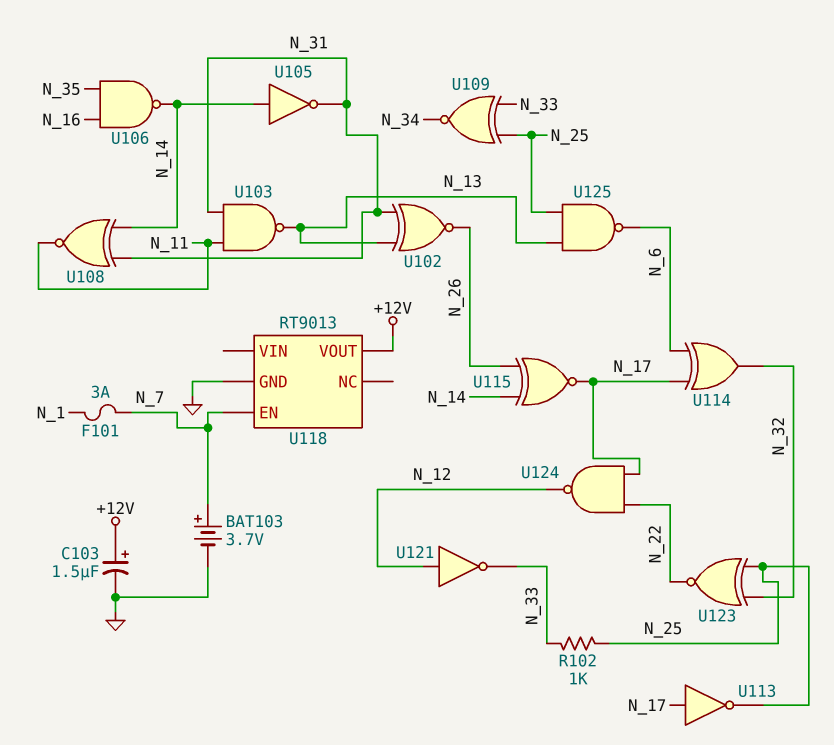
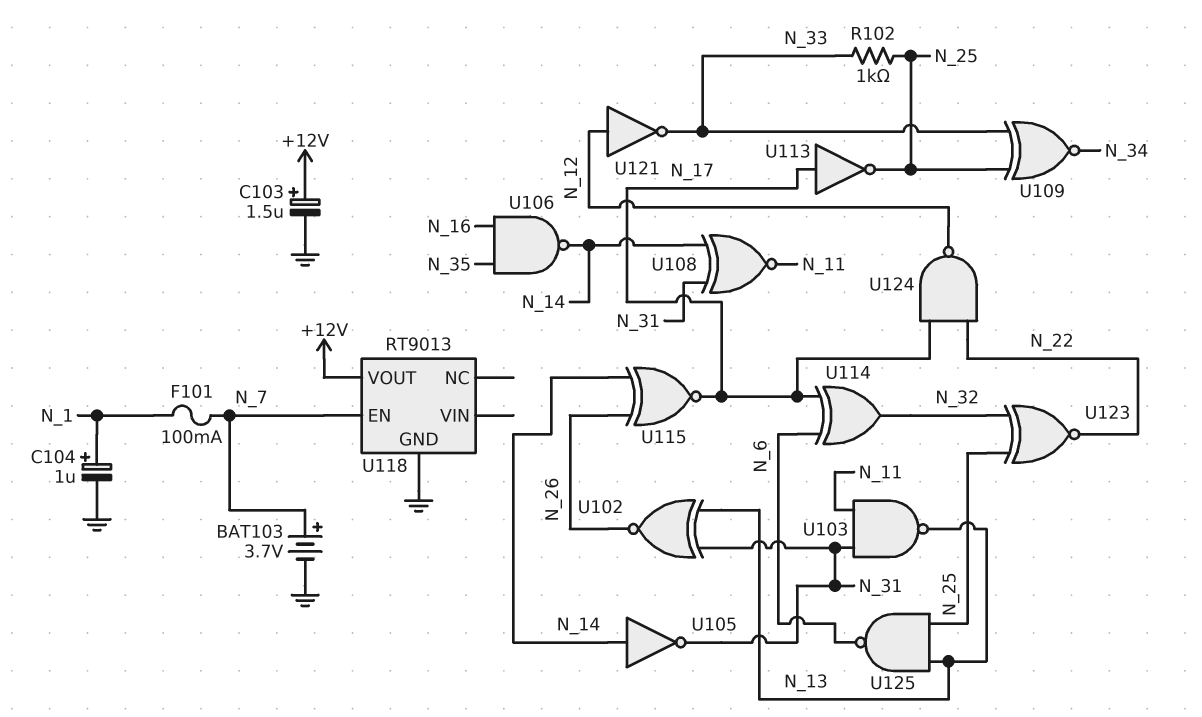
C104: none -> 1uF (plus N_1, minus GND)
F101: 3A (N_1, N_7) -> 100mA (N_1, N_7)

